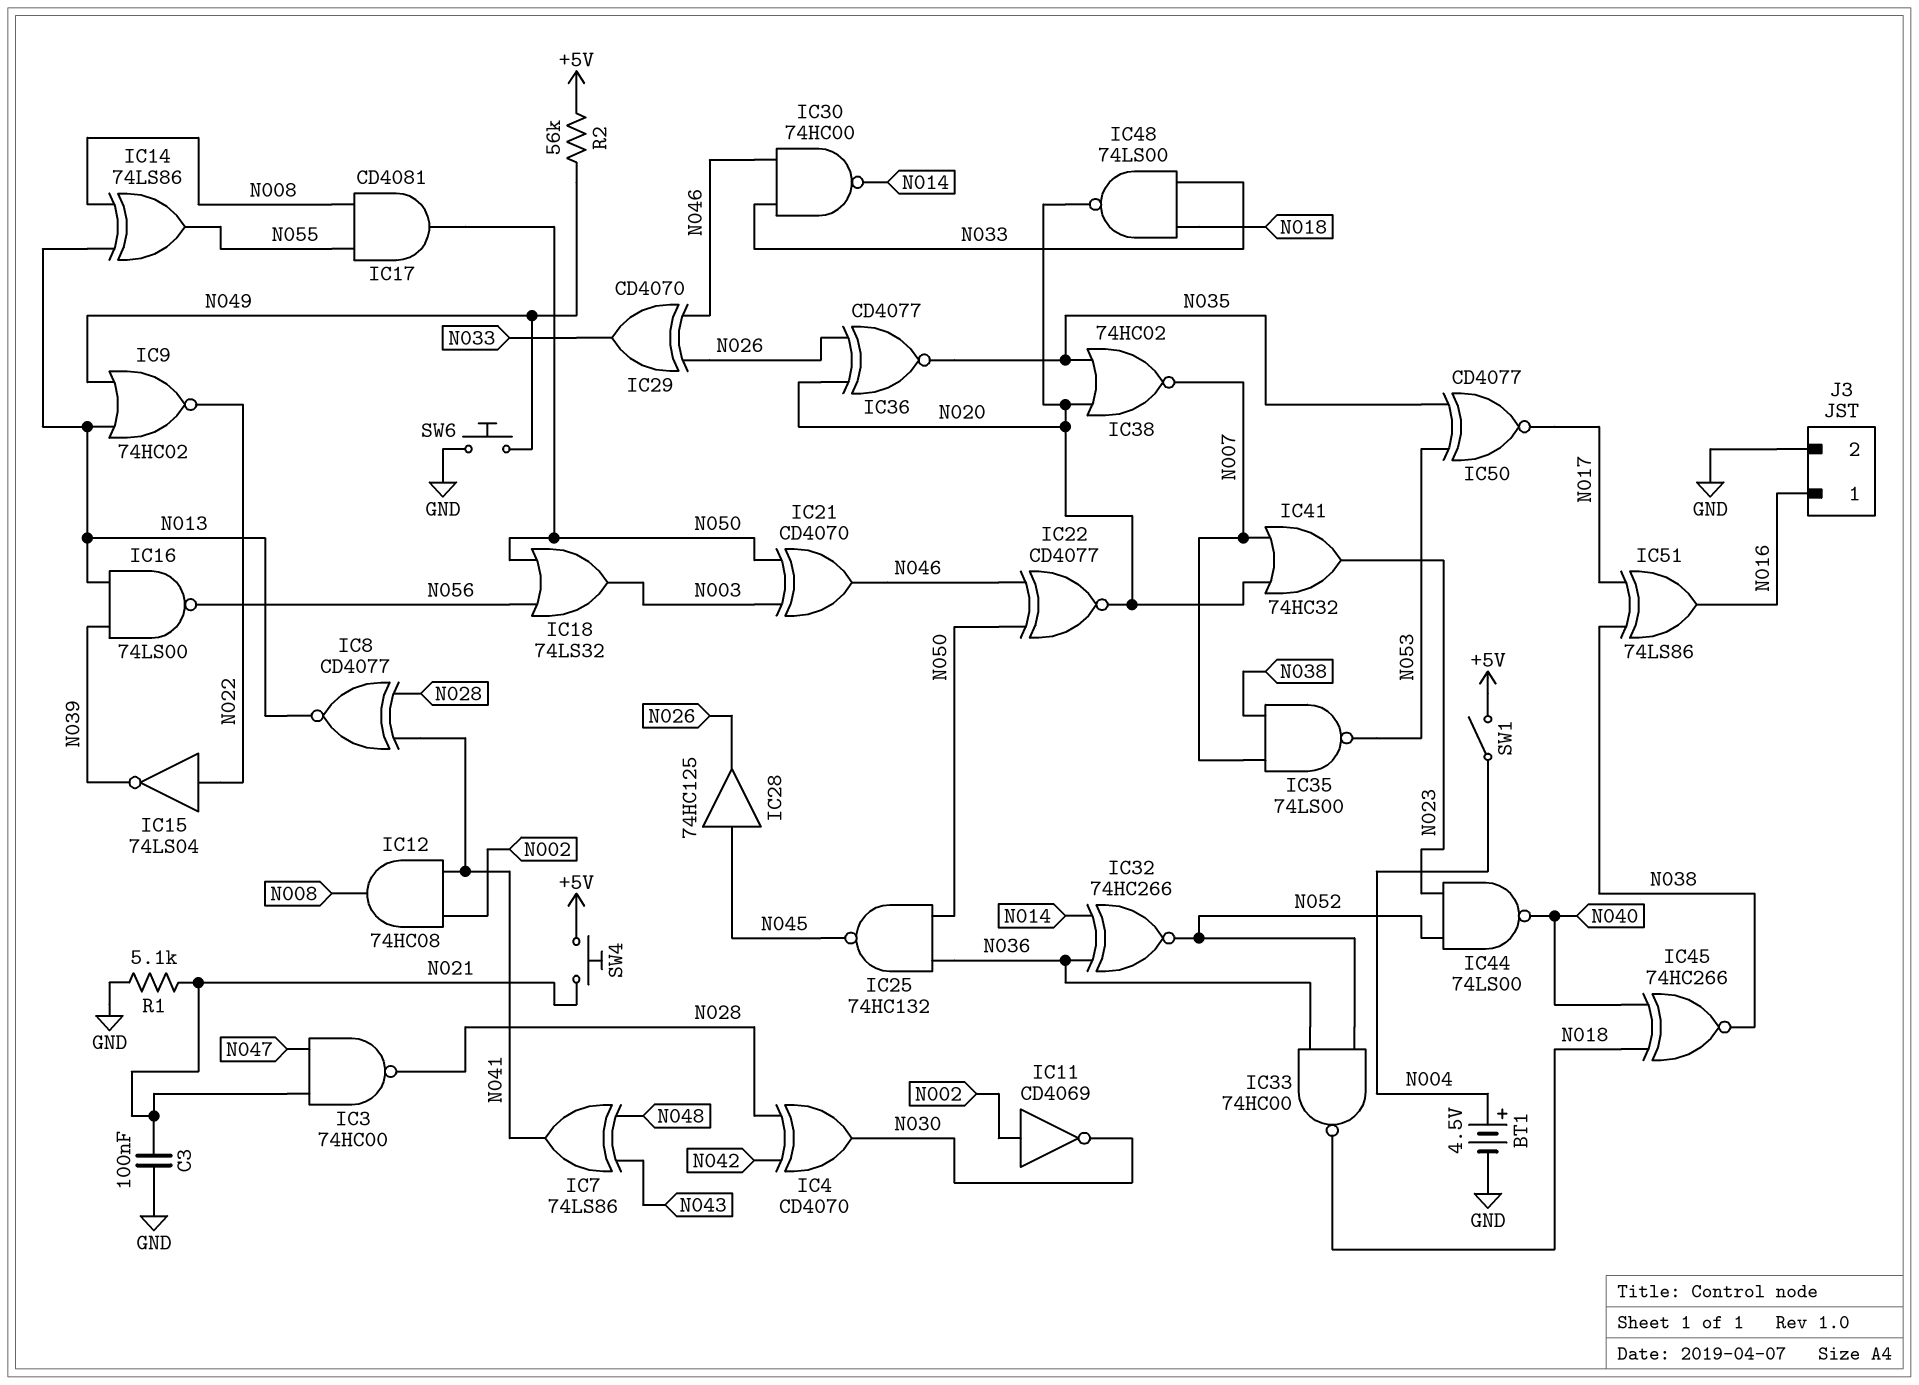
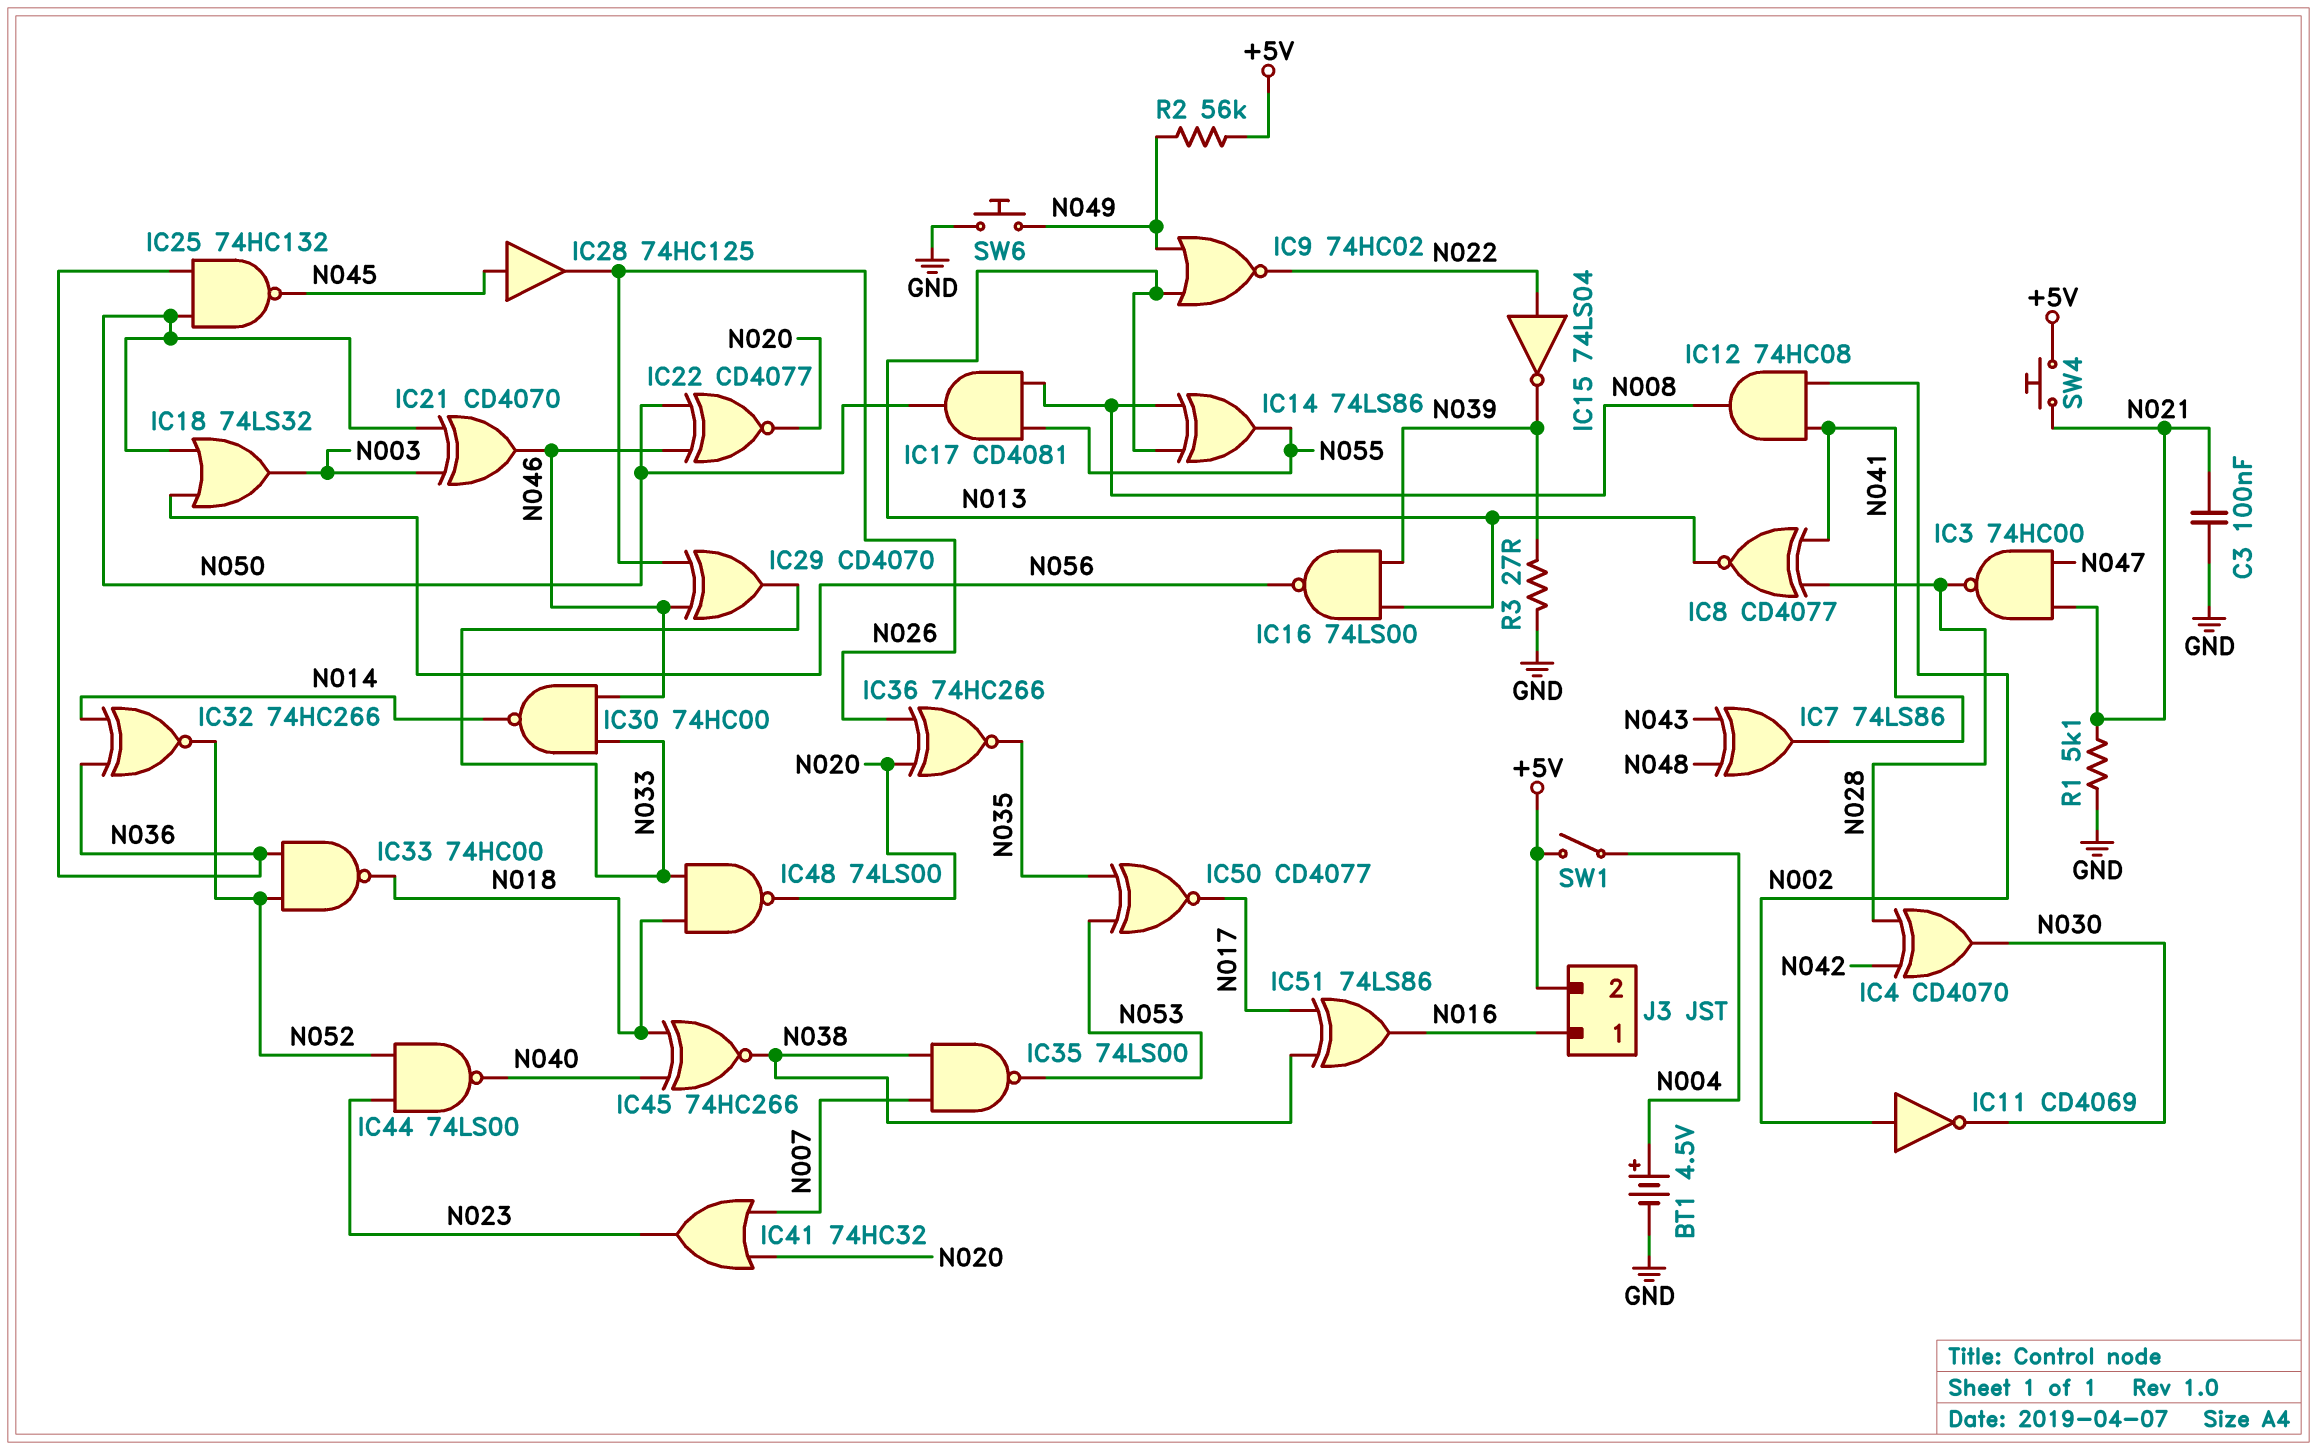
IC36: XNOR CD4077 (in N020, in N026, out N035) -> XNOR 74HC266 (in N020, in N026, out N035)
IC38: NOR 74HC02 (in N020, in N035, out N007) -> none
J3 pin 2: GND -> +5V
R3: none -> 27 (GND, N039)

